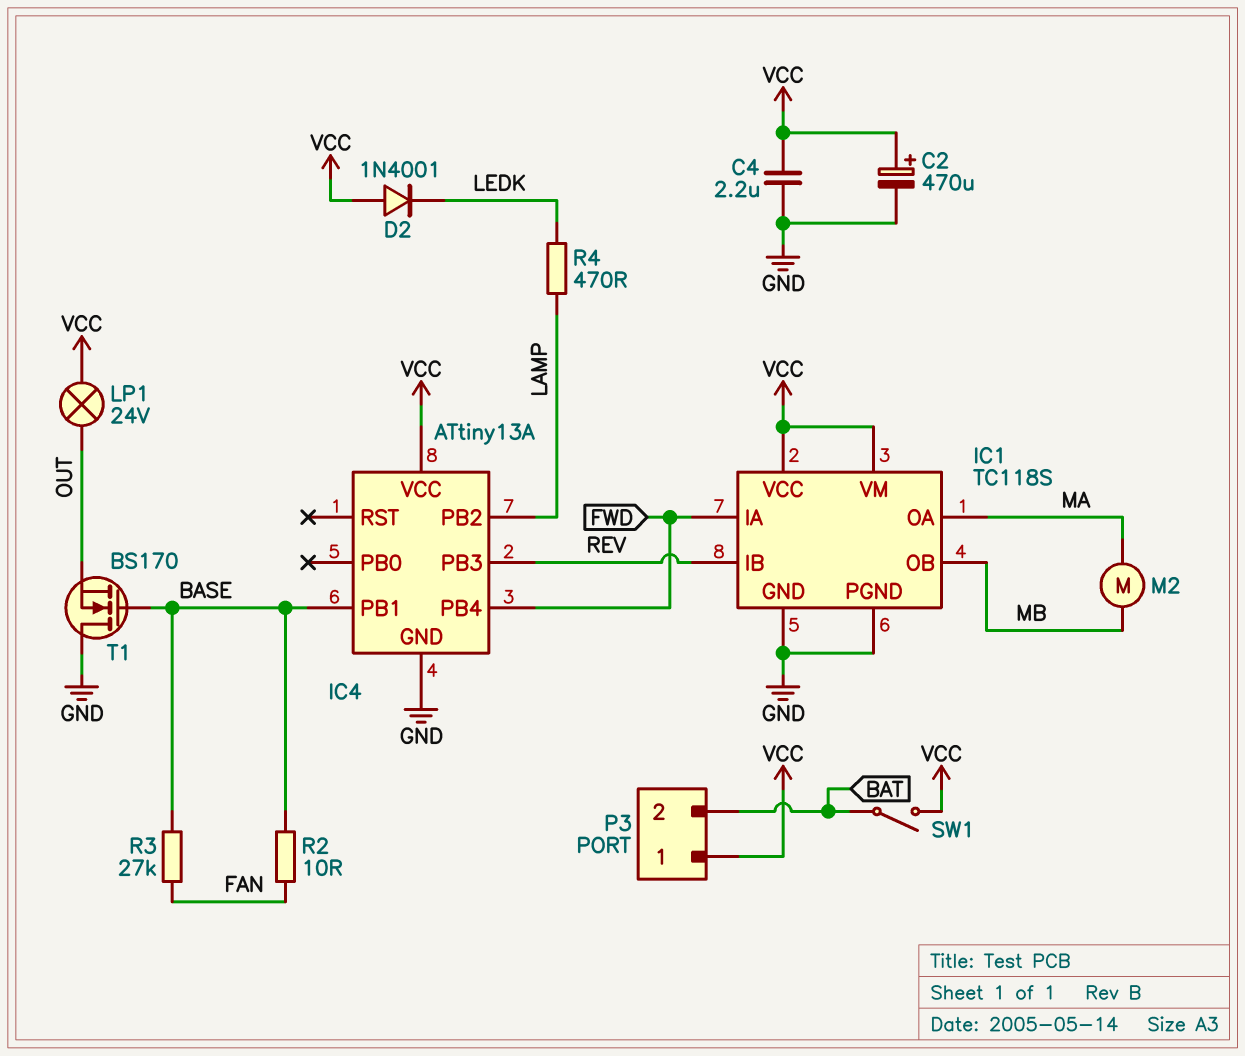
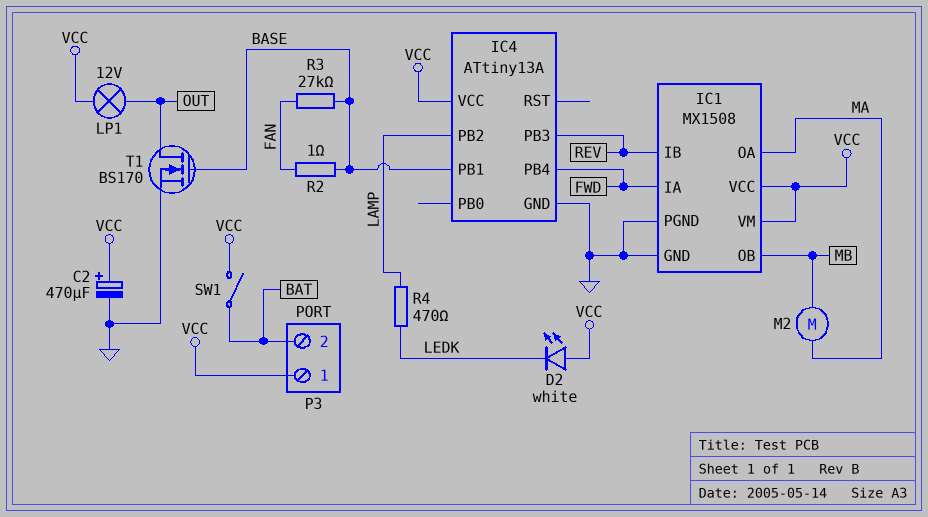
C4: 2.2uF (GND, VCC) -> none
D2: diode 1N4001 (A VCC, K LEDK) -> LED white (A VCC, K LEDK)
IC1: TC118S -> MX1508
LP1: lamp 24V (OUT, VCC) -> lamp 12V (OUT, VCC)
R2: 10 (BASE, FAN) -> 1 (BASE, FAN)
T1: NMOS BS170 (G BASE, D GND, S OUT) -> NMOS BS170 (G BASE, D OUT, S GND)

